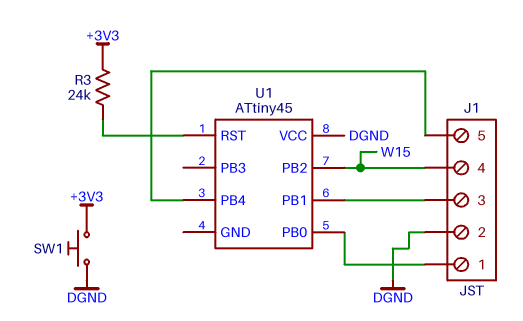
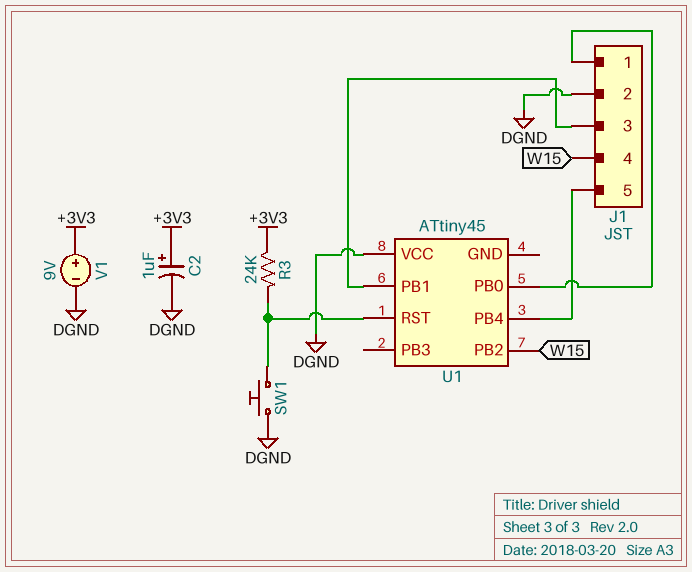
C2: none -> 1uF (plus +3V3, minus DGND)
SW1: button (+3V3, DGND) -> button (DGND, U1/RST)
V1: none -> 9V (plus +3V3, minus DGND)

